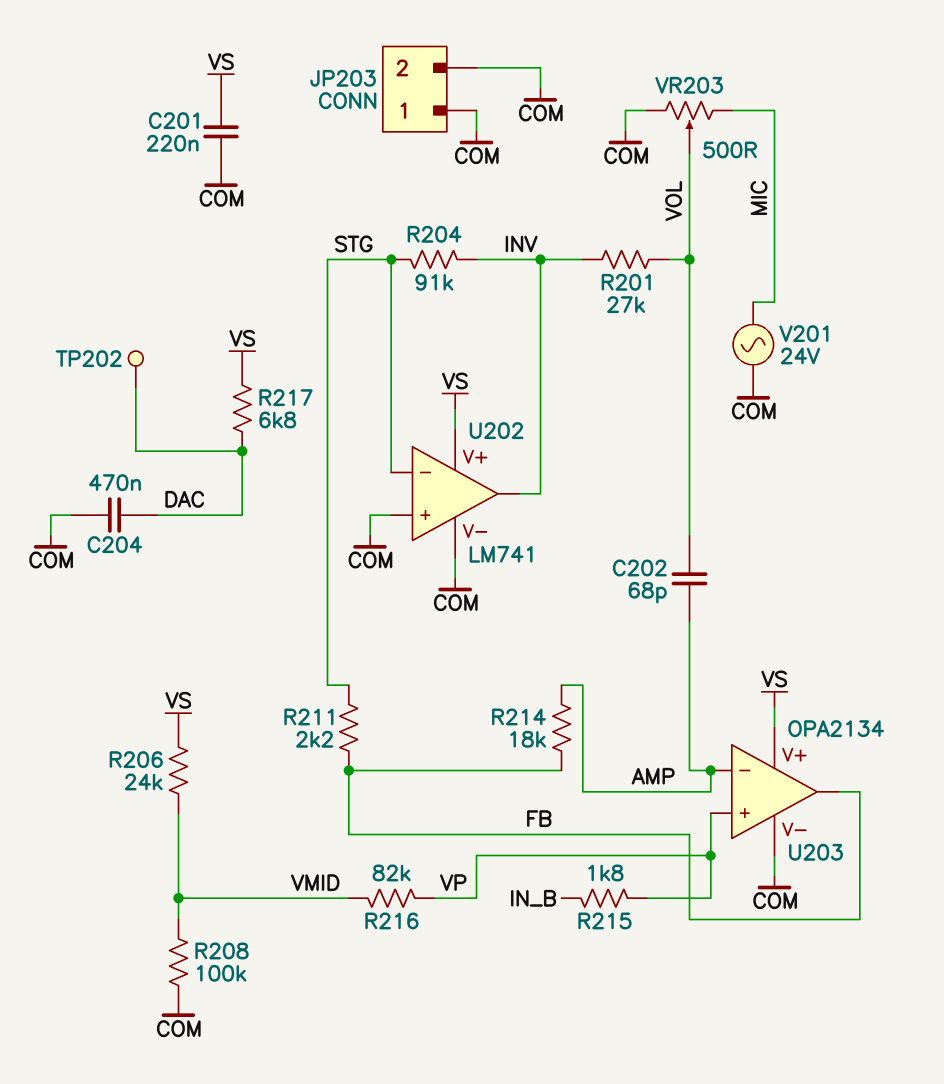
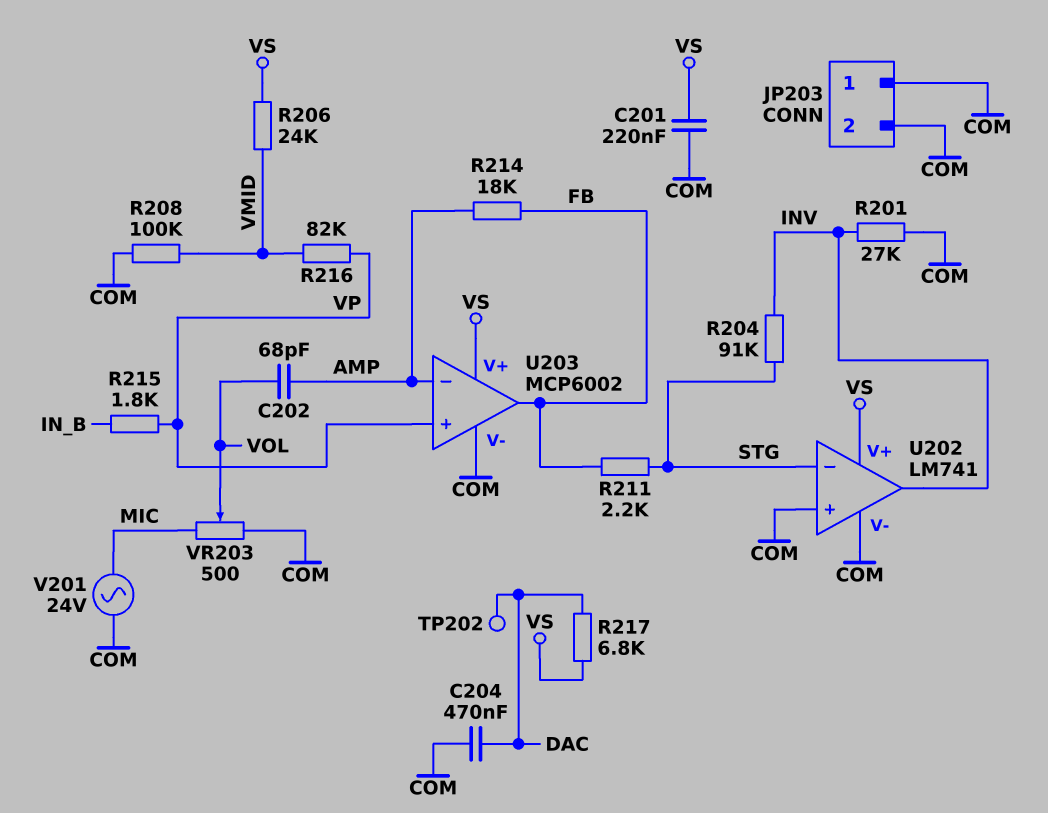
R201: 27k (INV, VOL) -> 27k (COM, INV)
U203: OPA2134 -> MCP6002

